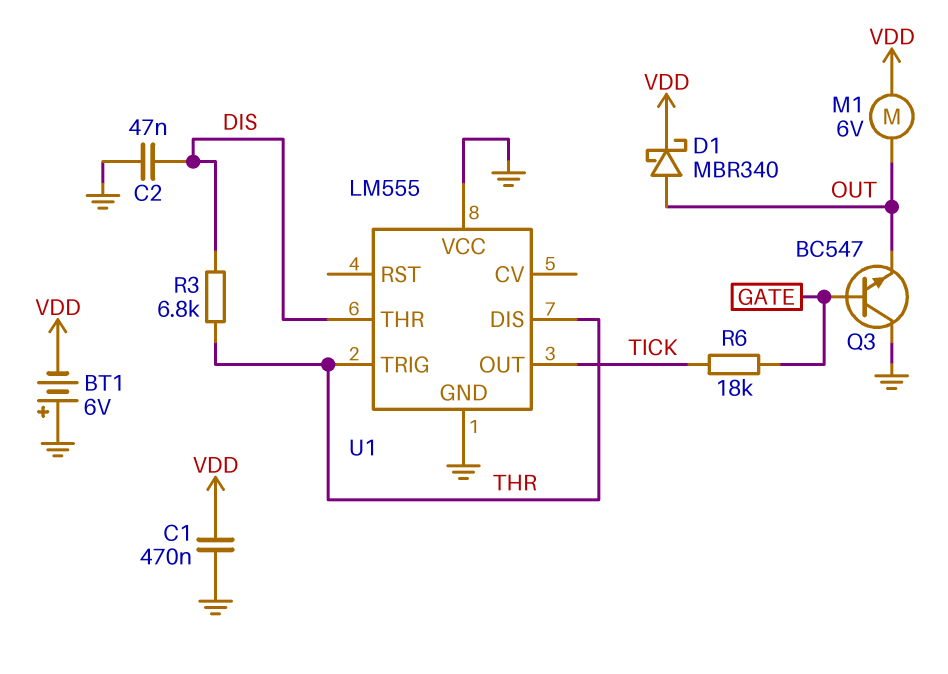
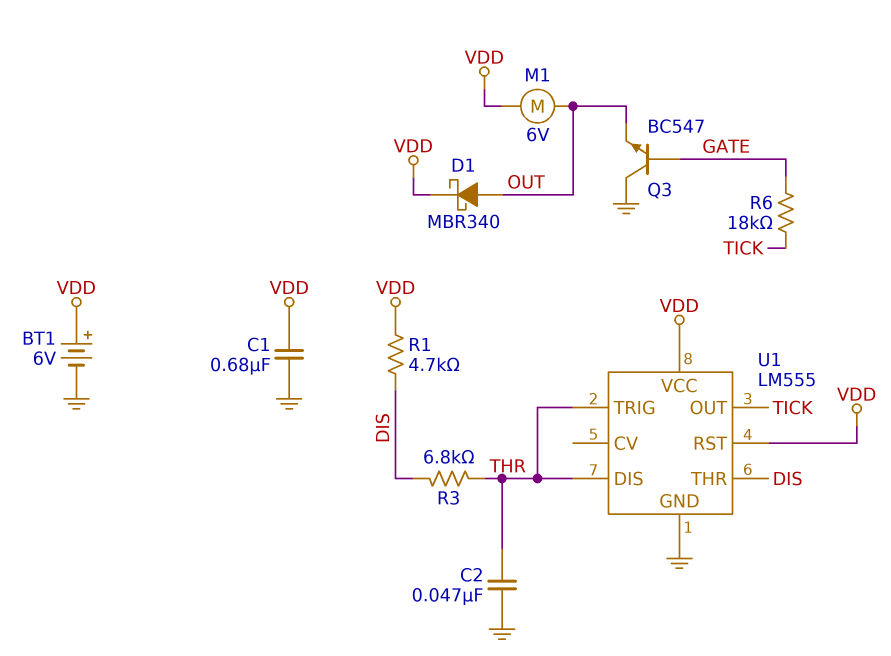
BT1: 6V (plus GND, minus VDD) -> 6V (plus VDD, minus GND)
C1: 470nF (GND, VDD) -> 680nF (GND, VDD)
C2: 47nF (DIS, GND) -> 47nF (GND, THR)
R1: none -> 4.7k (DIS, VDD)
U1 pin RST: none -> VDD
U1 pin VCC: GND -> VDD

